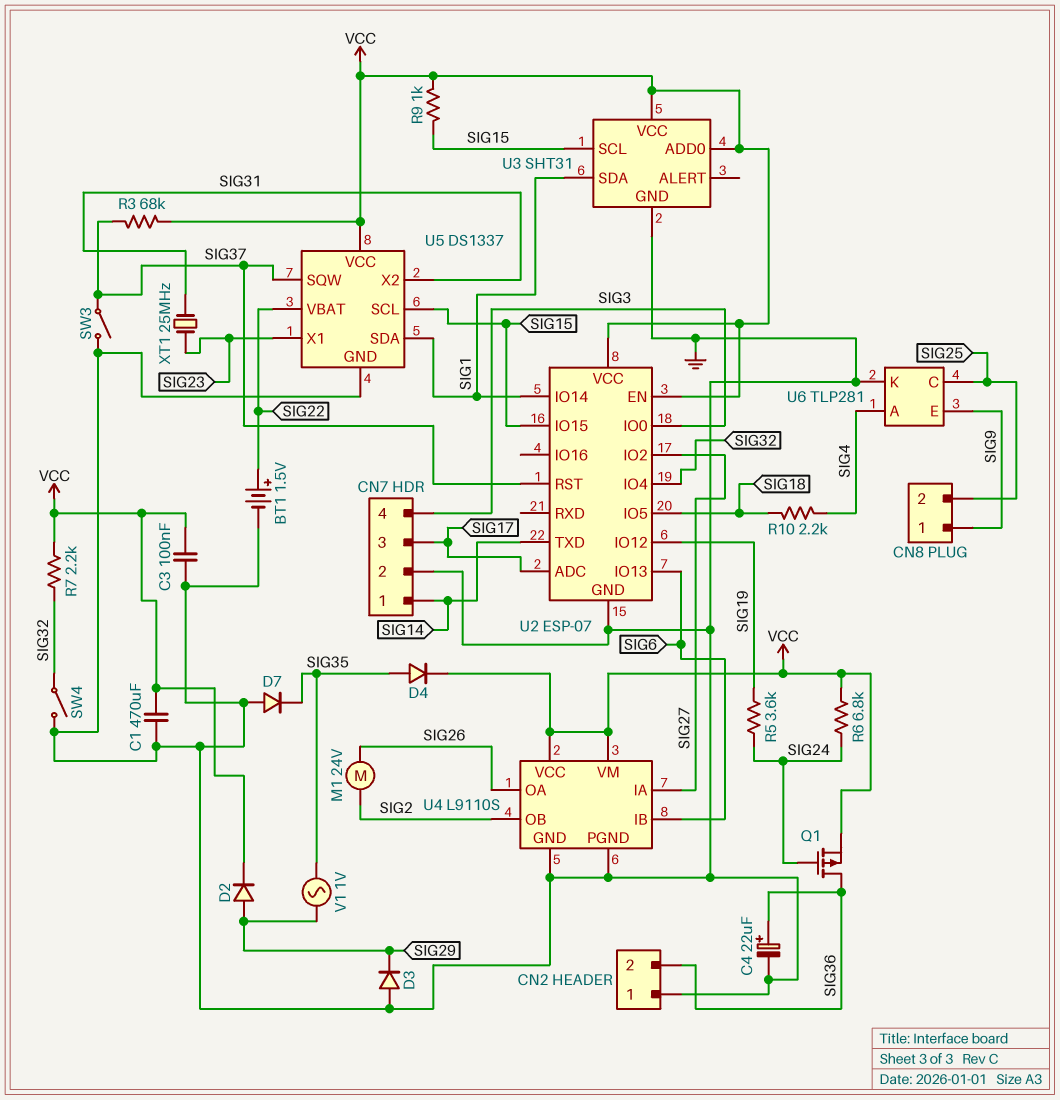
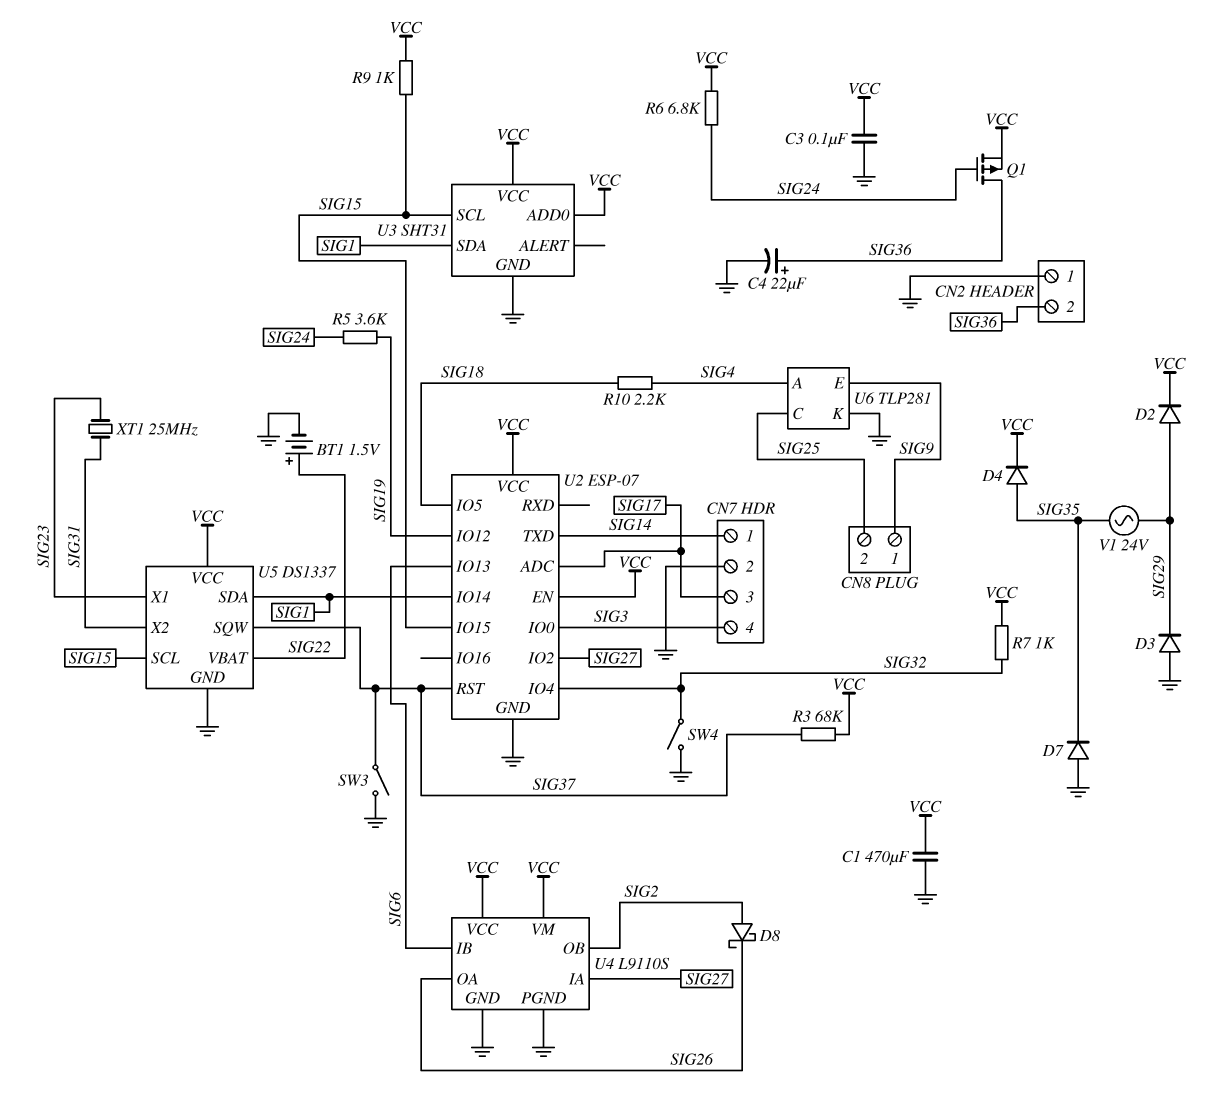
D8: none -> schottky (A SIG2, K SIG26)
M1: motor 24V (SIG2, SIG26) -> none
R7: 2.2k (SIG32, VCC) -> 1k (SIG32, VCC)
V1: AC 1V (SIG29, SIG35) -> AC 24V (SIG29, SIG35)

